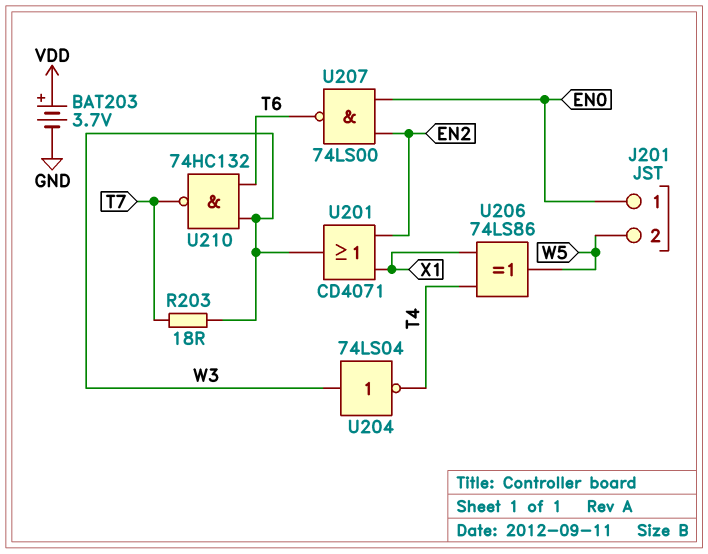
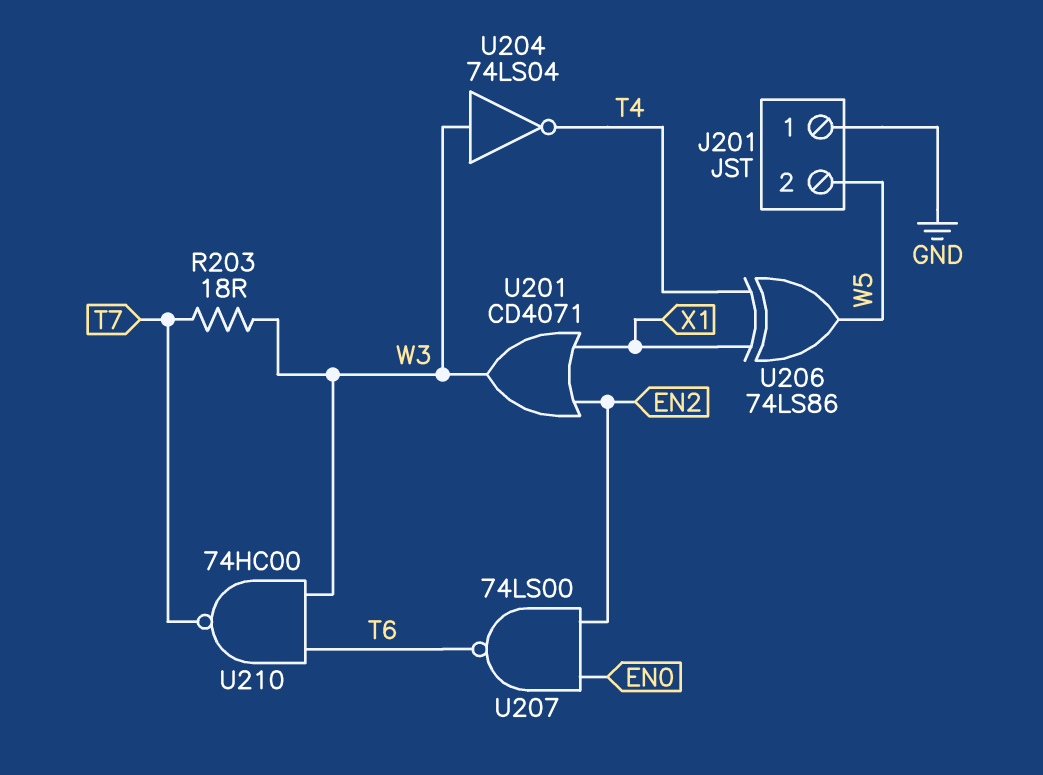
BAT203: 3.7V (plus VDD, minus GND) -> none
J201 pin 1: EN0 -> GND
U210: NAND 74HC132 (in T6, in W3, out T7) -> NAND 74HC00 (in T6, in W3, out T7)

